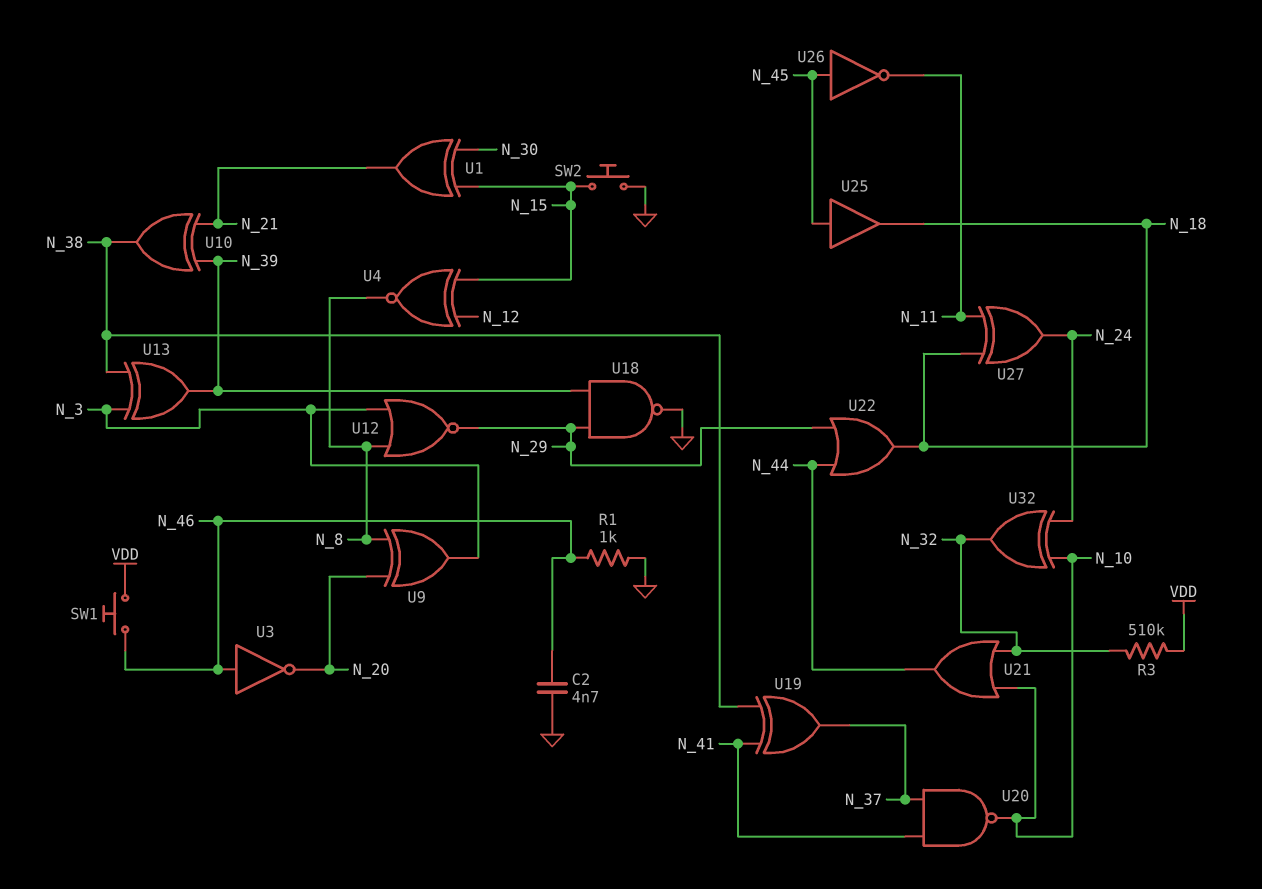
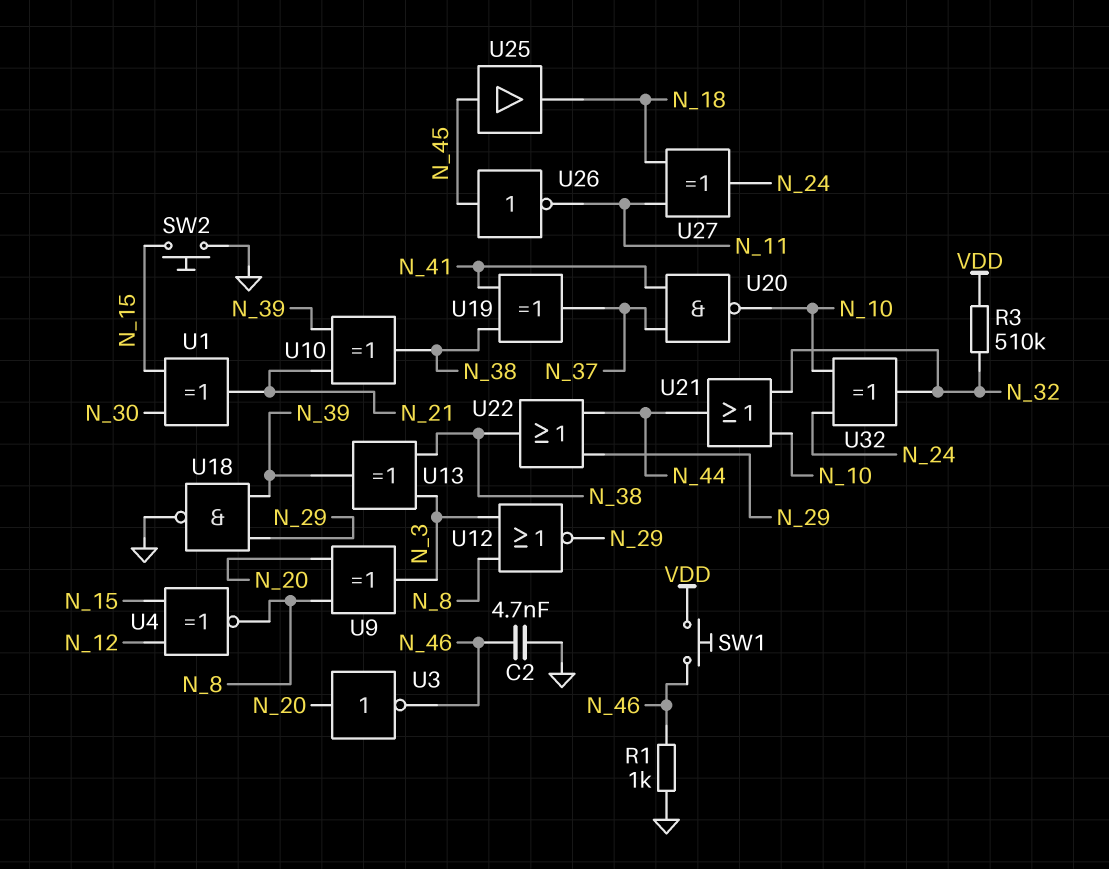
U3: NOT (in N_46, out N_20) -> NOT (in N_20, out N_46)
U22: OR (in N_29, in N_44, out N_18) -> OR (in N_29, in N_44, out N_38)

